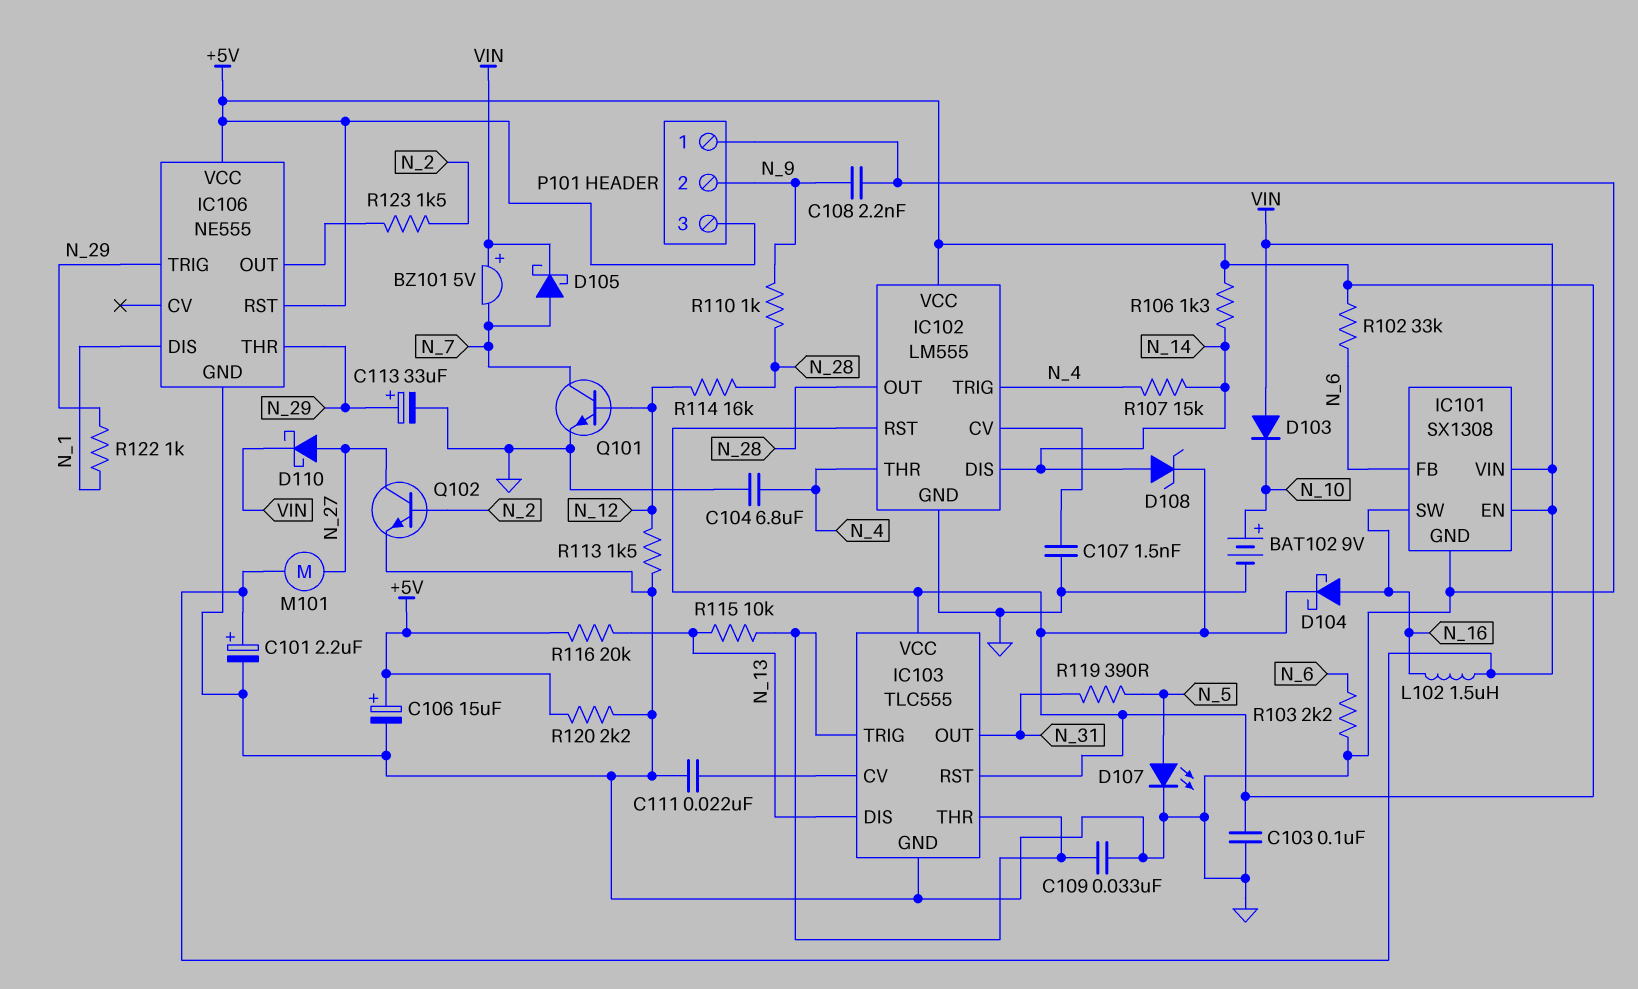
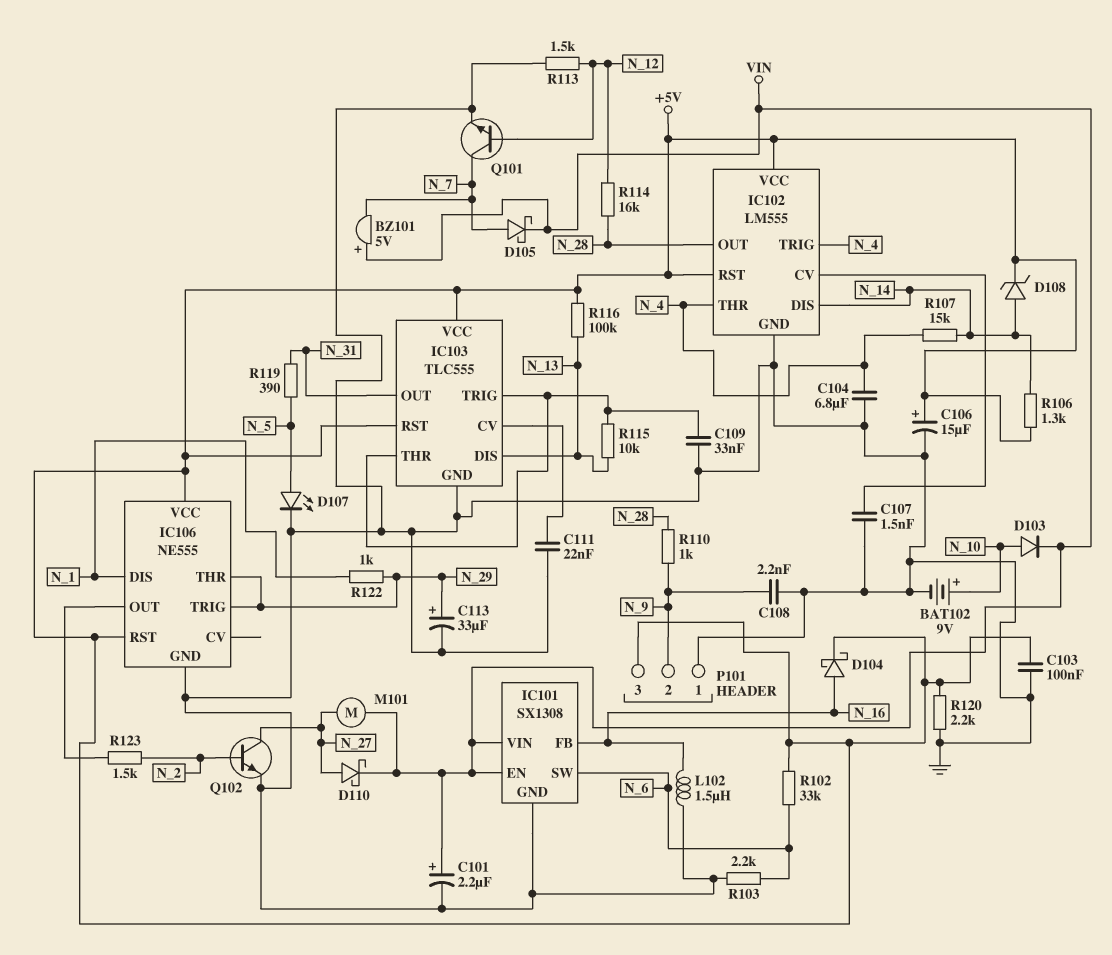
D103: diode (A VIN, K N_10) -> diode (A N_10, K VIN)
IC101 pin FB: N_6 -> N_16
IC101 pin SW: N_16 -> N_6
L102: 1.5uH (N_16, VIN) -> 1.5uH (GND, N_16)
R116: 20k (+5V, N_13) -> 100k (+5V, N_13)

